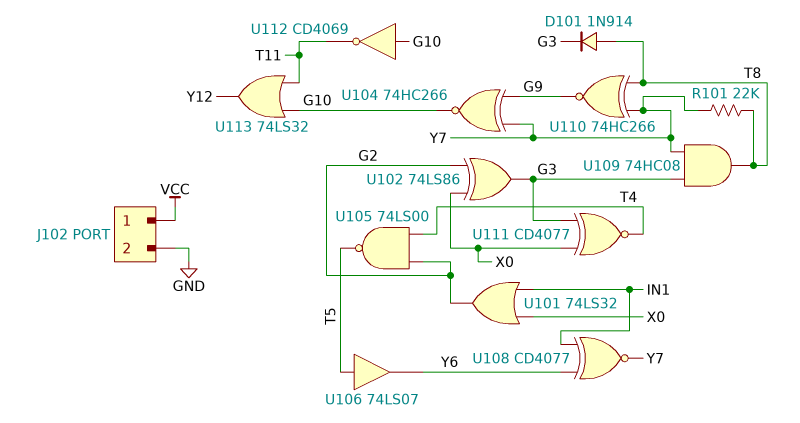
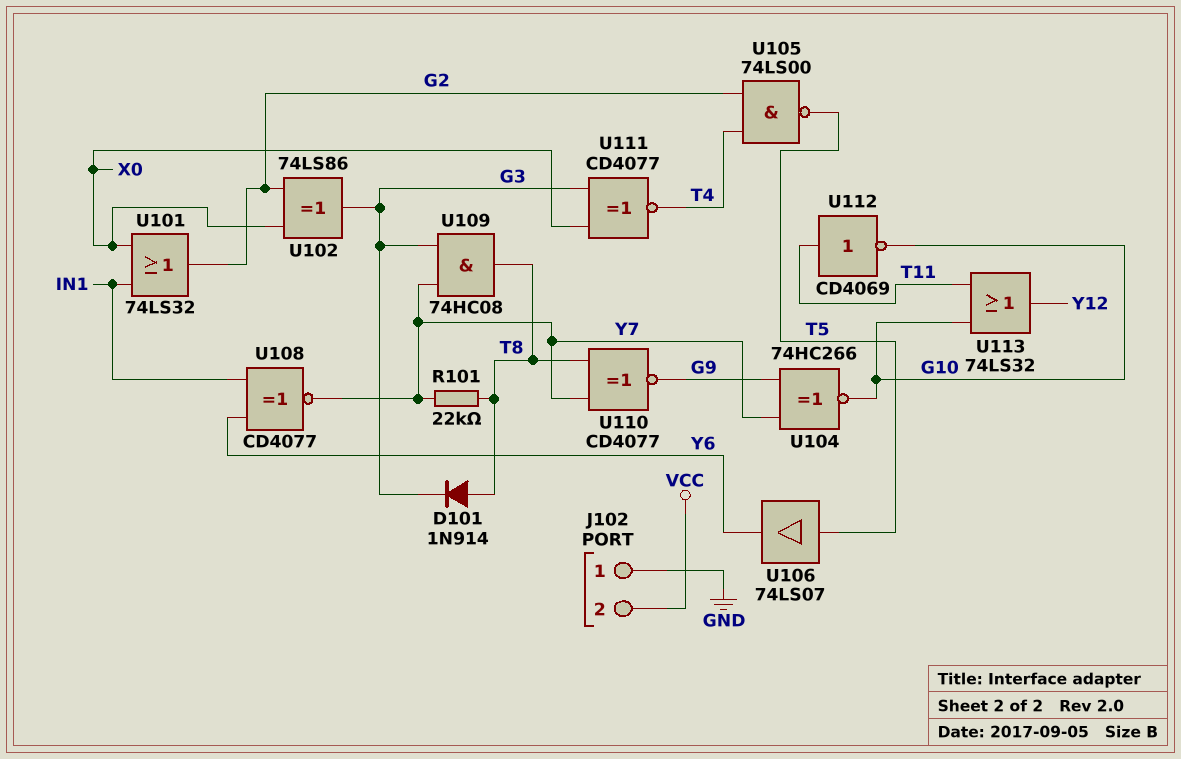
J102 pin 1: VCC -> GND
J102 pin 2: GND -> VCC
U110: XNOR 74HC266 (in T8, in Y7, out G9) -> XNOR CD4077 (in T8, in Y7, out G9)
U112: NOT CD4069 (in G10, out T11) -> NOT CD4069 (in T11, out G10)

